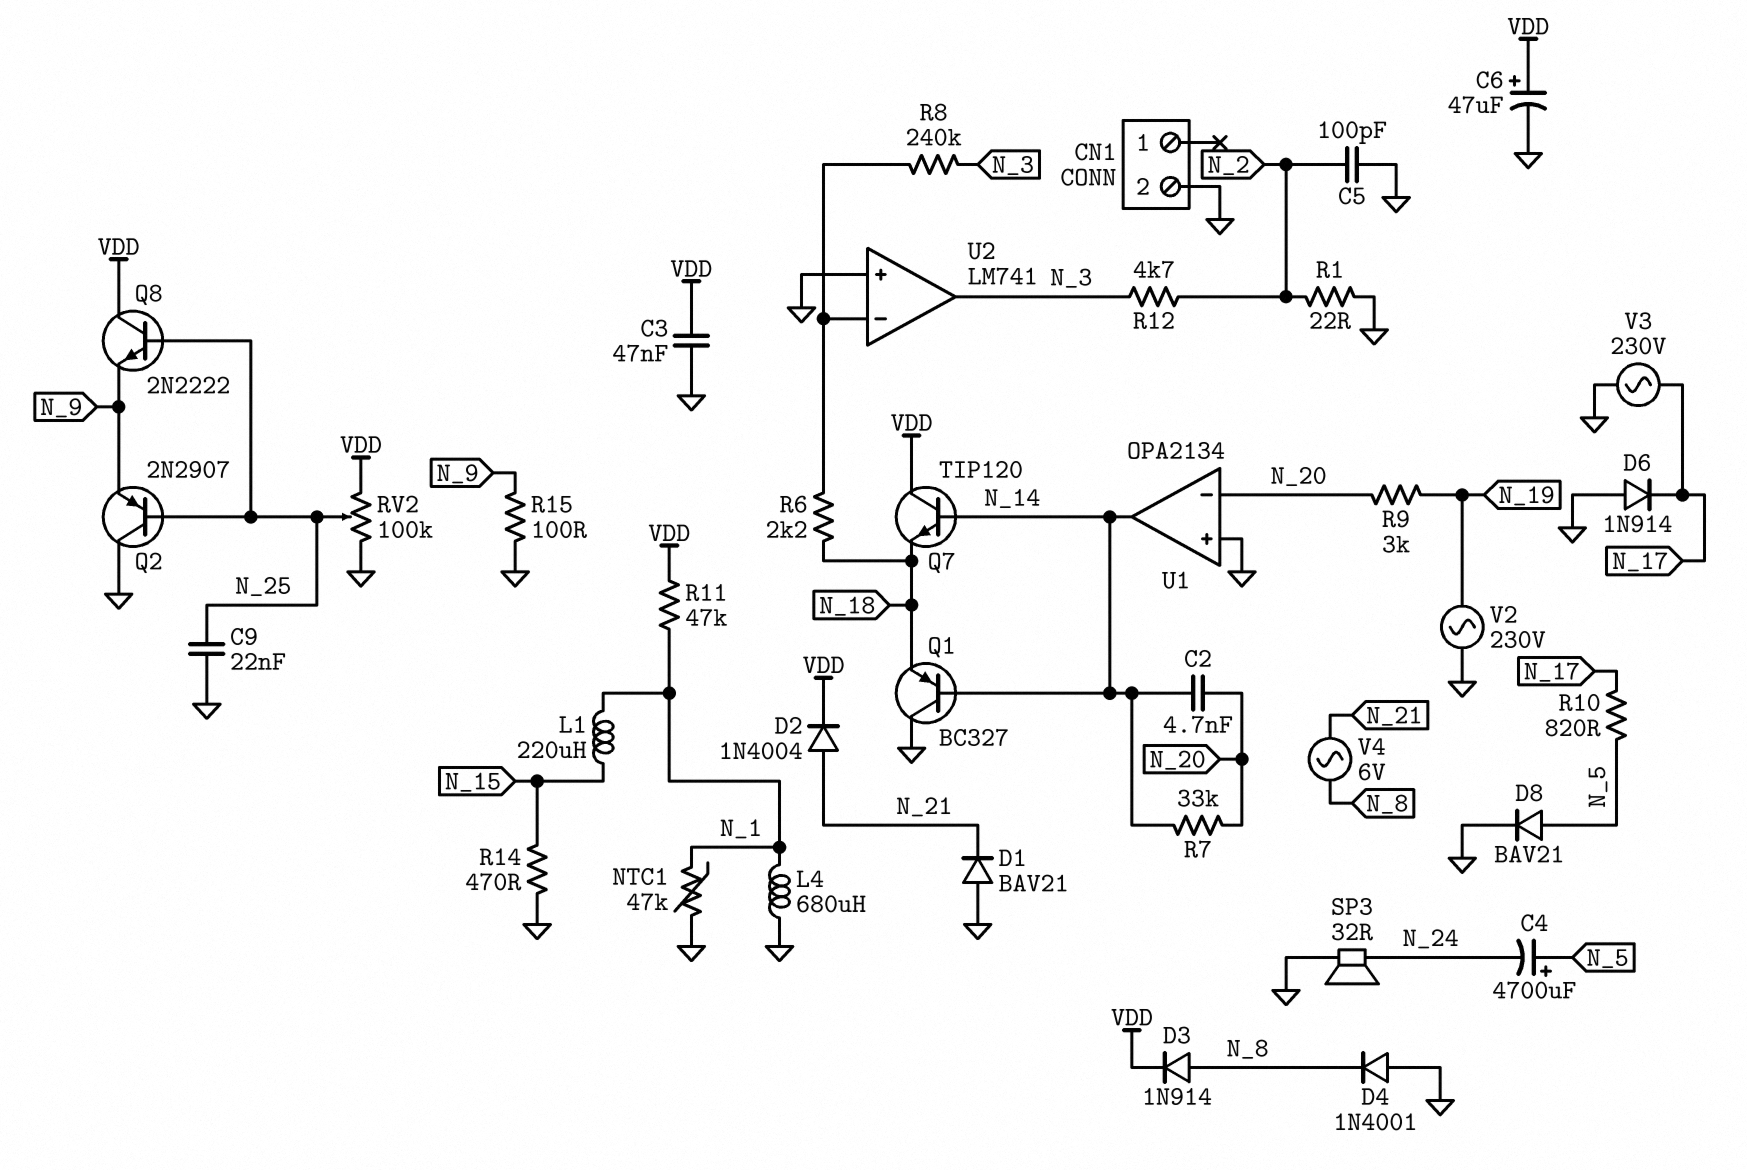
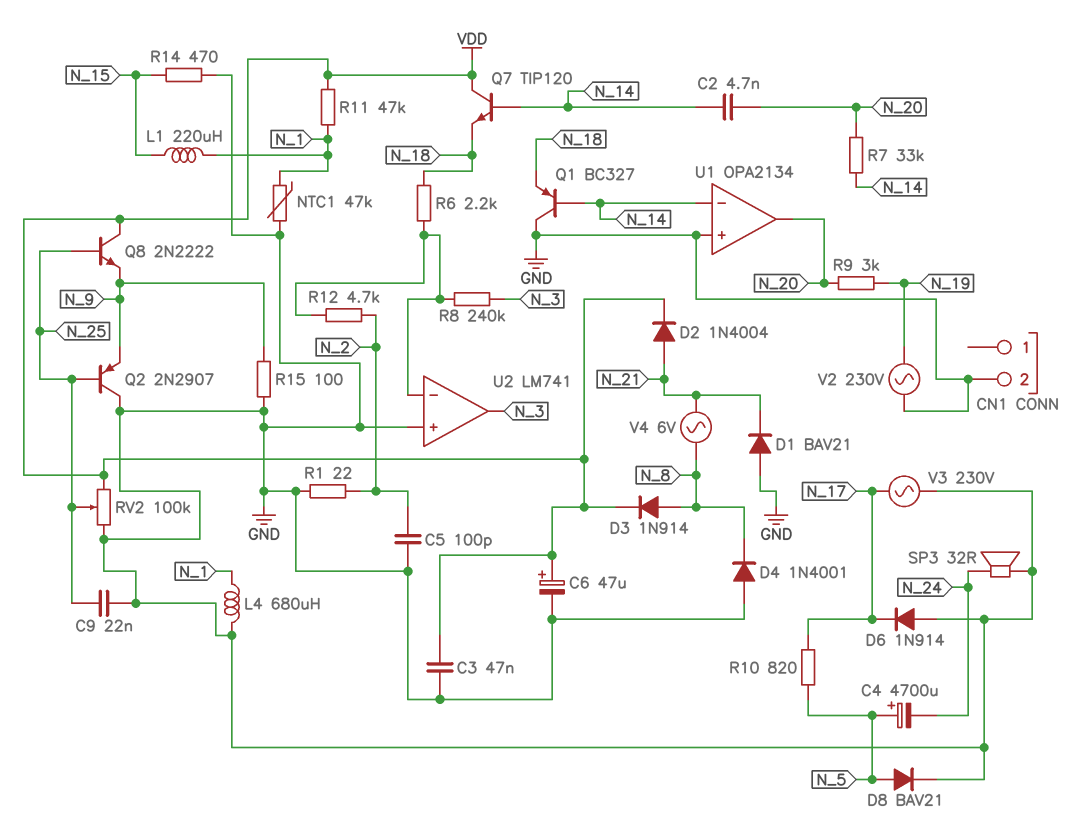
R12: 4.7k (N_2, N_3) -> 4.7k (N_2, U2/in-)
U1 pin in-: N_20 -> N_14
U1 pin out: N_14 -> N_20

